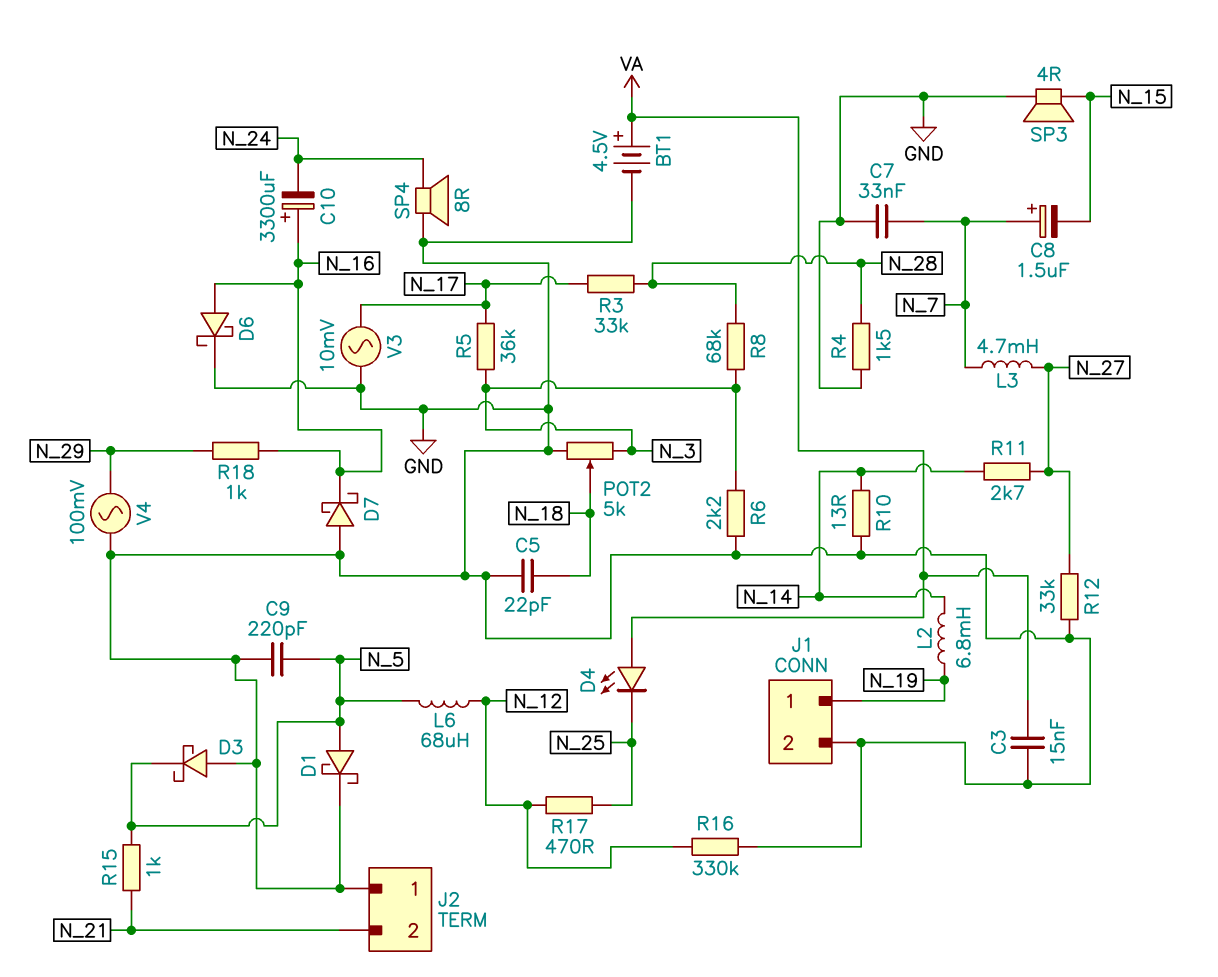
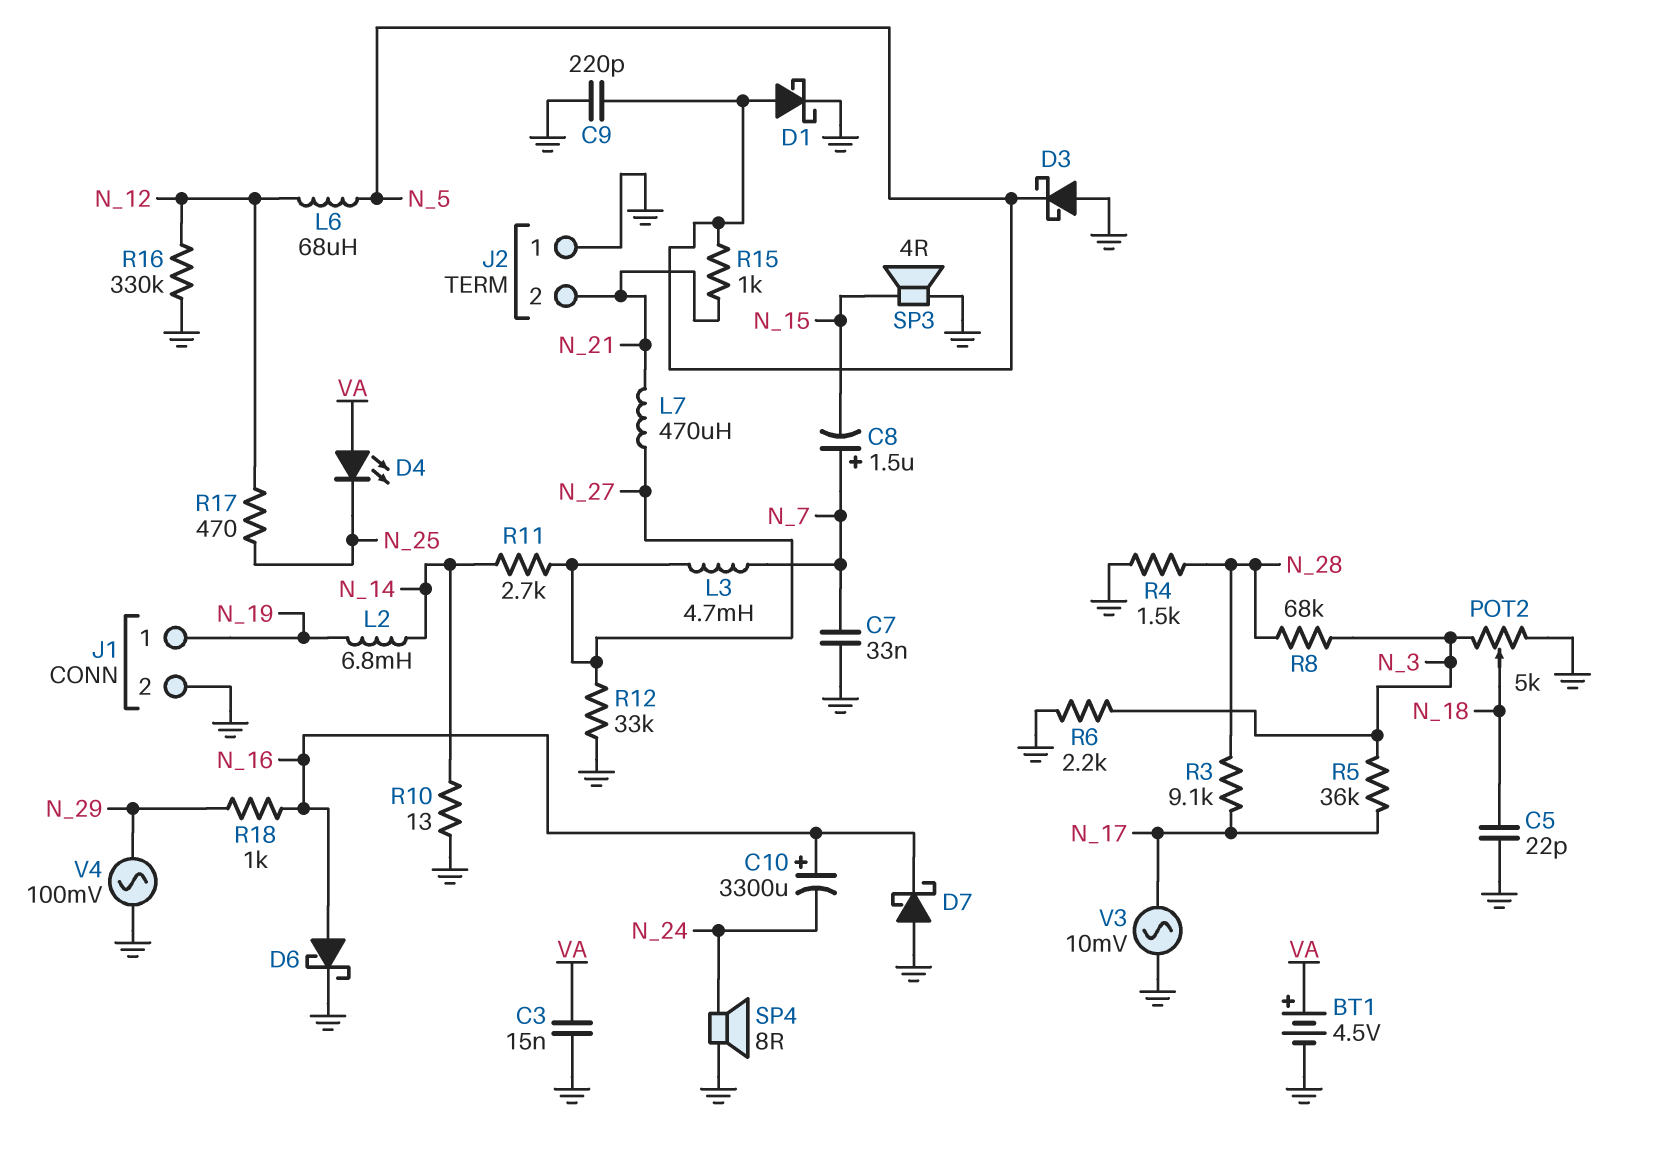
L7: none -> 470uH (N_21, N_27)
R3: 33k (N_17, N_28) -> 9.1k (N_17, N_28)

